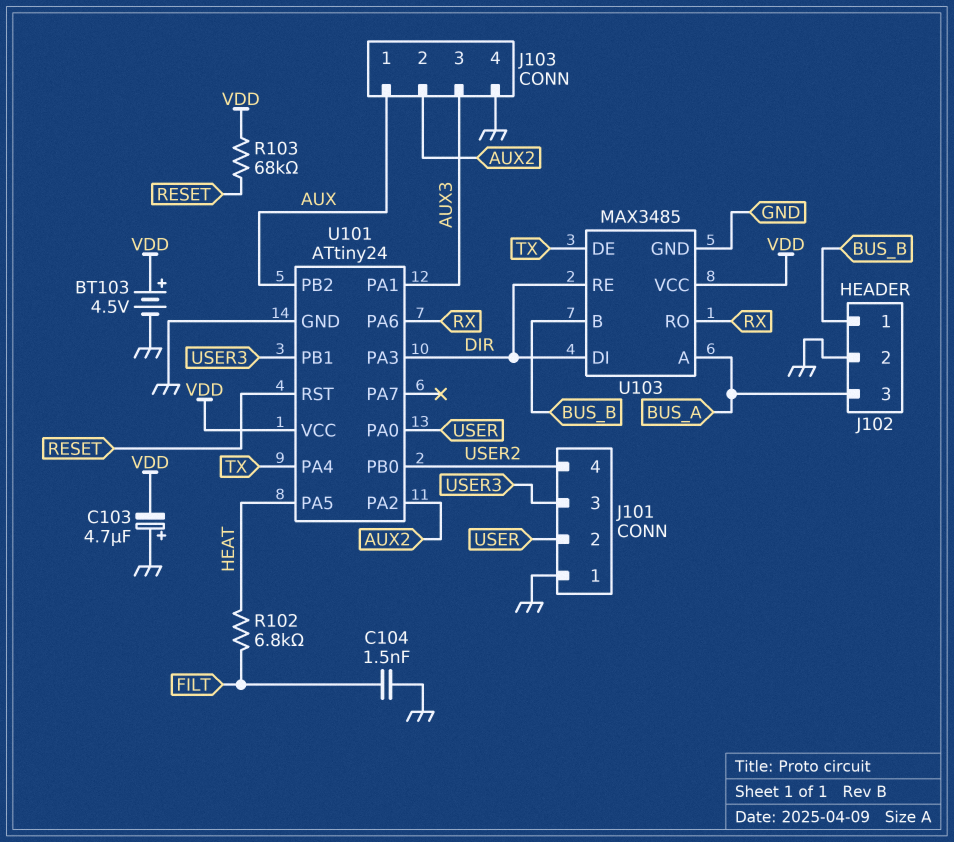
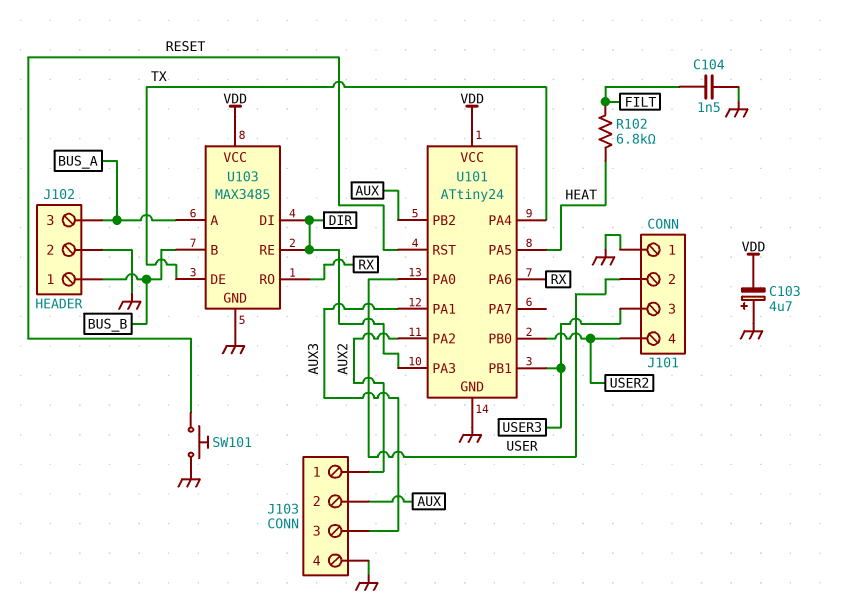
BT103: 4.5V (plus VDD, minus GND) -> none
J103 pin 1: AUX -> AUX2
J103 pin 2: AUX2 -> AUX
R103: 68k (RESET, VDD) -> none
SW101: none -> button (GND, RESET)

